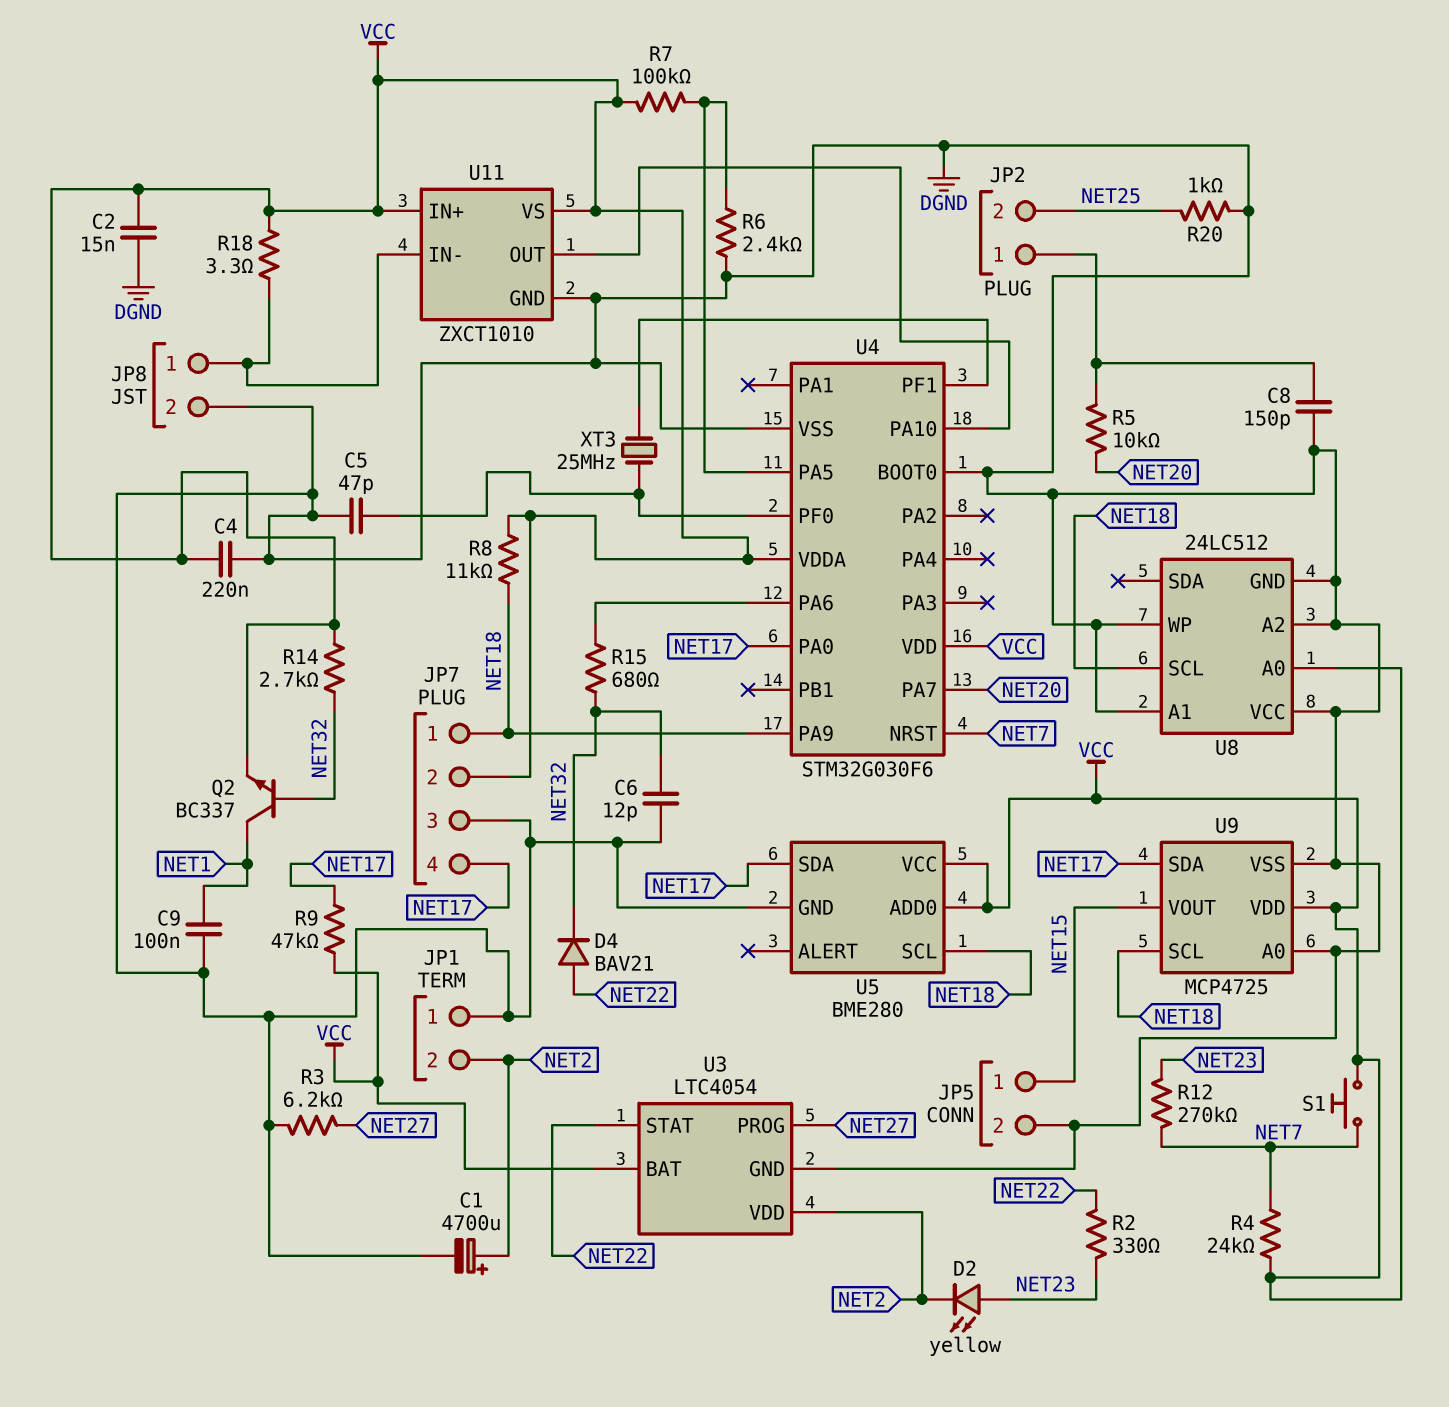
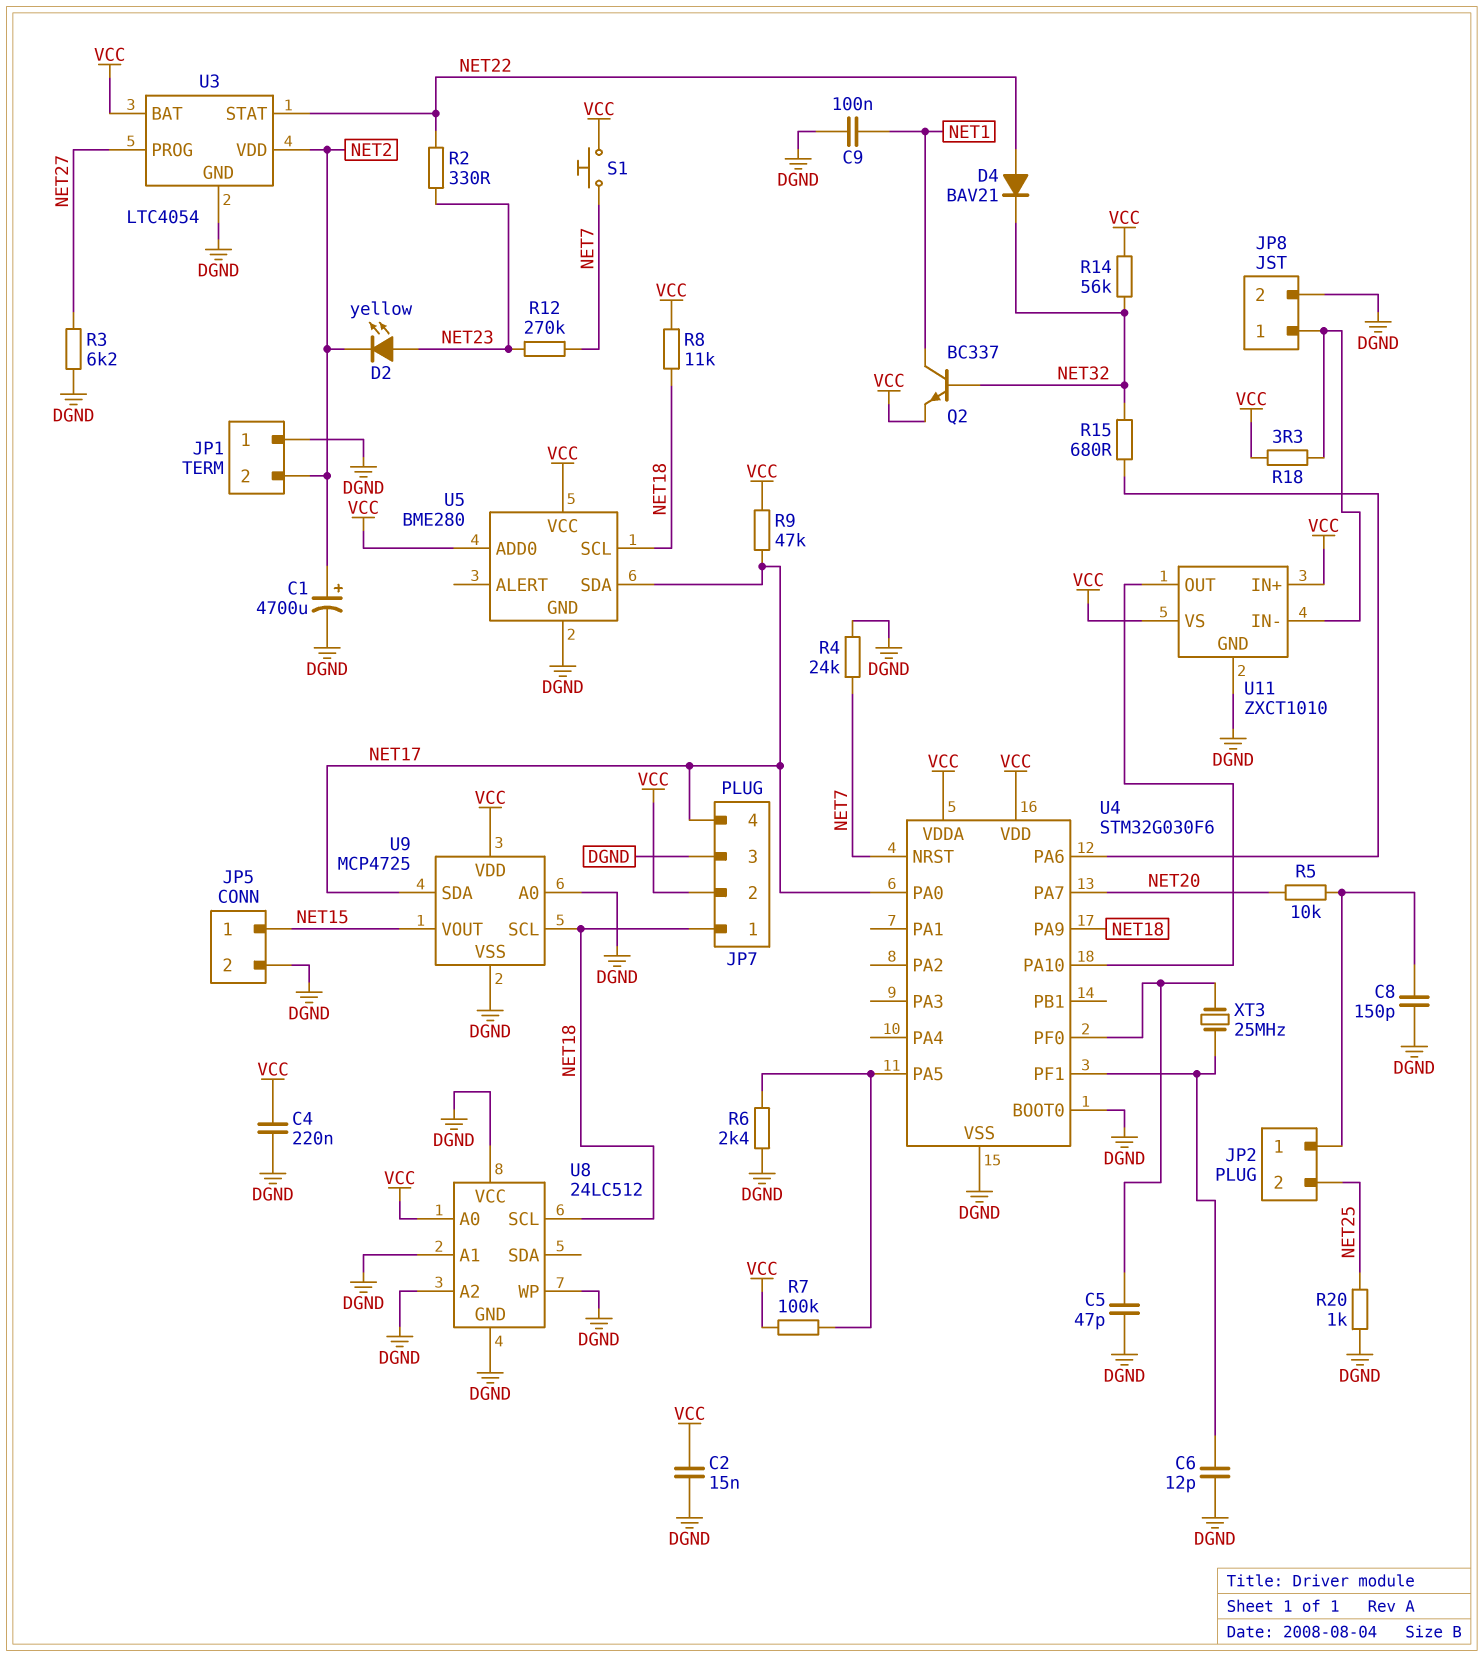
C6: 12pF (DGND, NET32) -> 12pF (DGND, U4/PF1)
R4: 24k (NET7, VCC) -> 24k (DGND, NET7)
R14: 2.7k (NET32, VCC) -> 56k (NET32, VCC)

